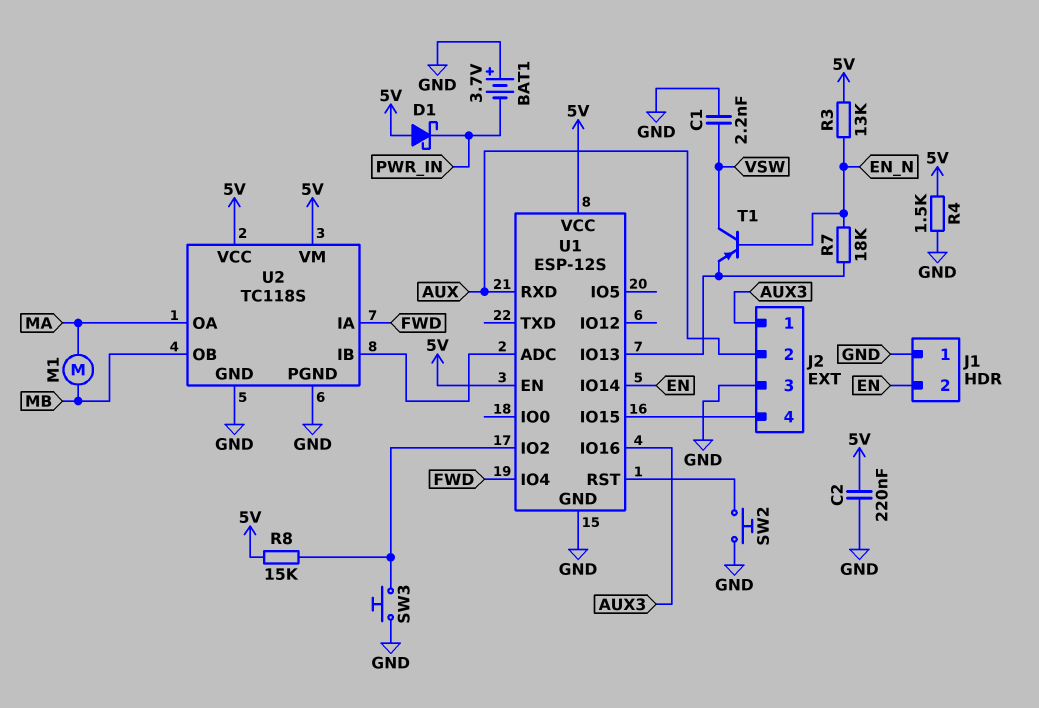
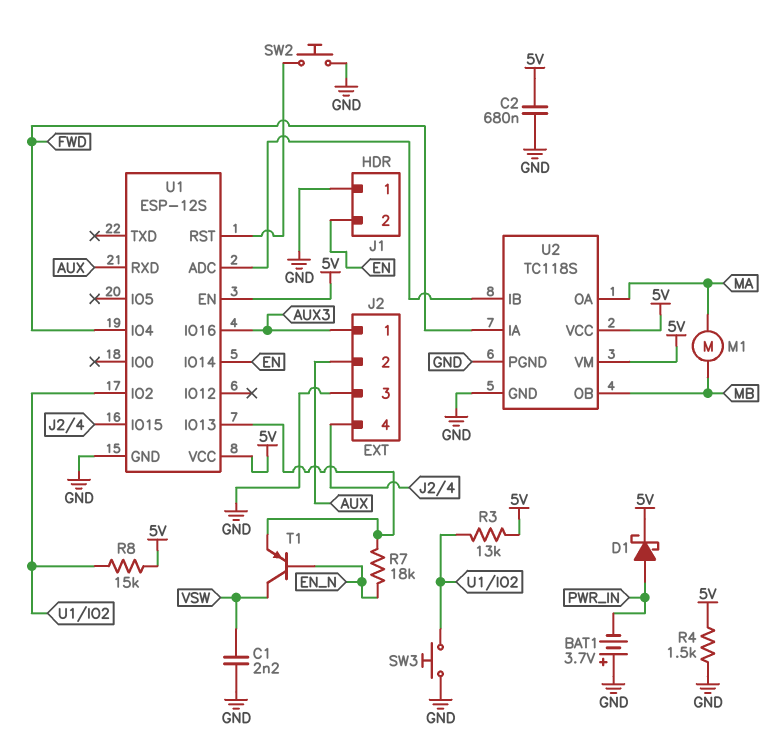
C2: 220nF (5V, GND) -> 680nF (5V, GND)
D1: schottky (A 5V, K PWR_IN) -> schottky (A PWR_IN, K 5V)
R3: 13k (5V, EN_N) -> 13k (5V, U1/IO2)

